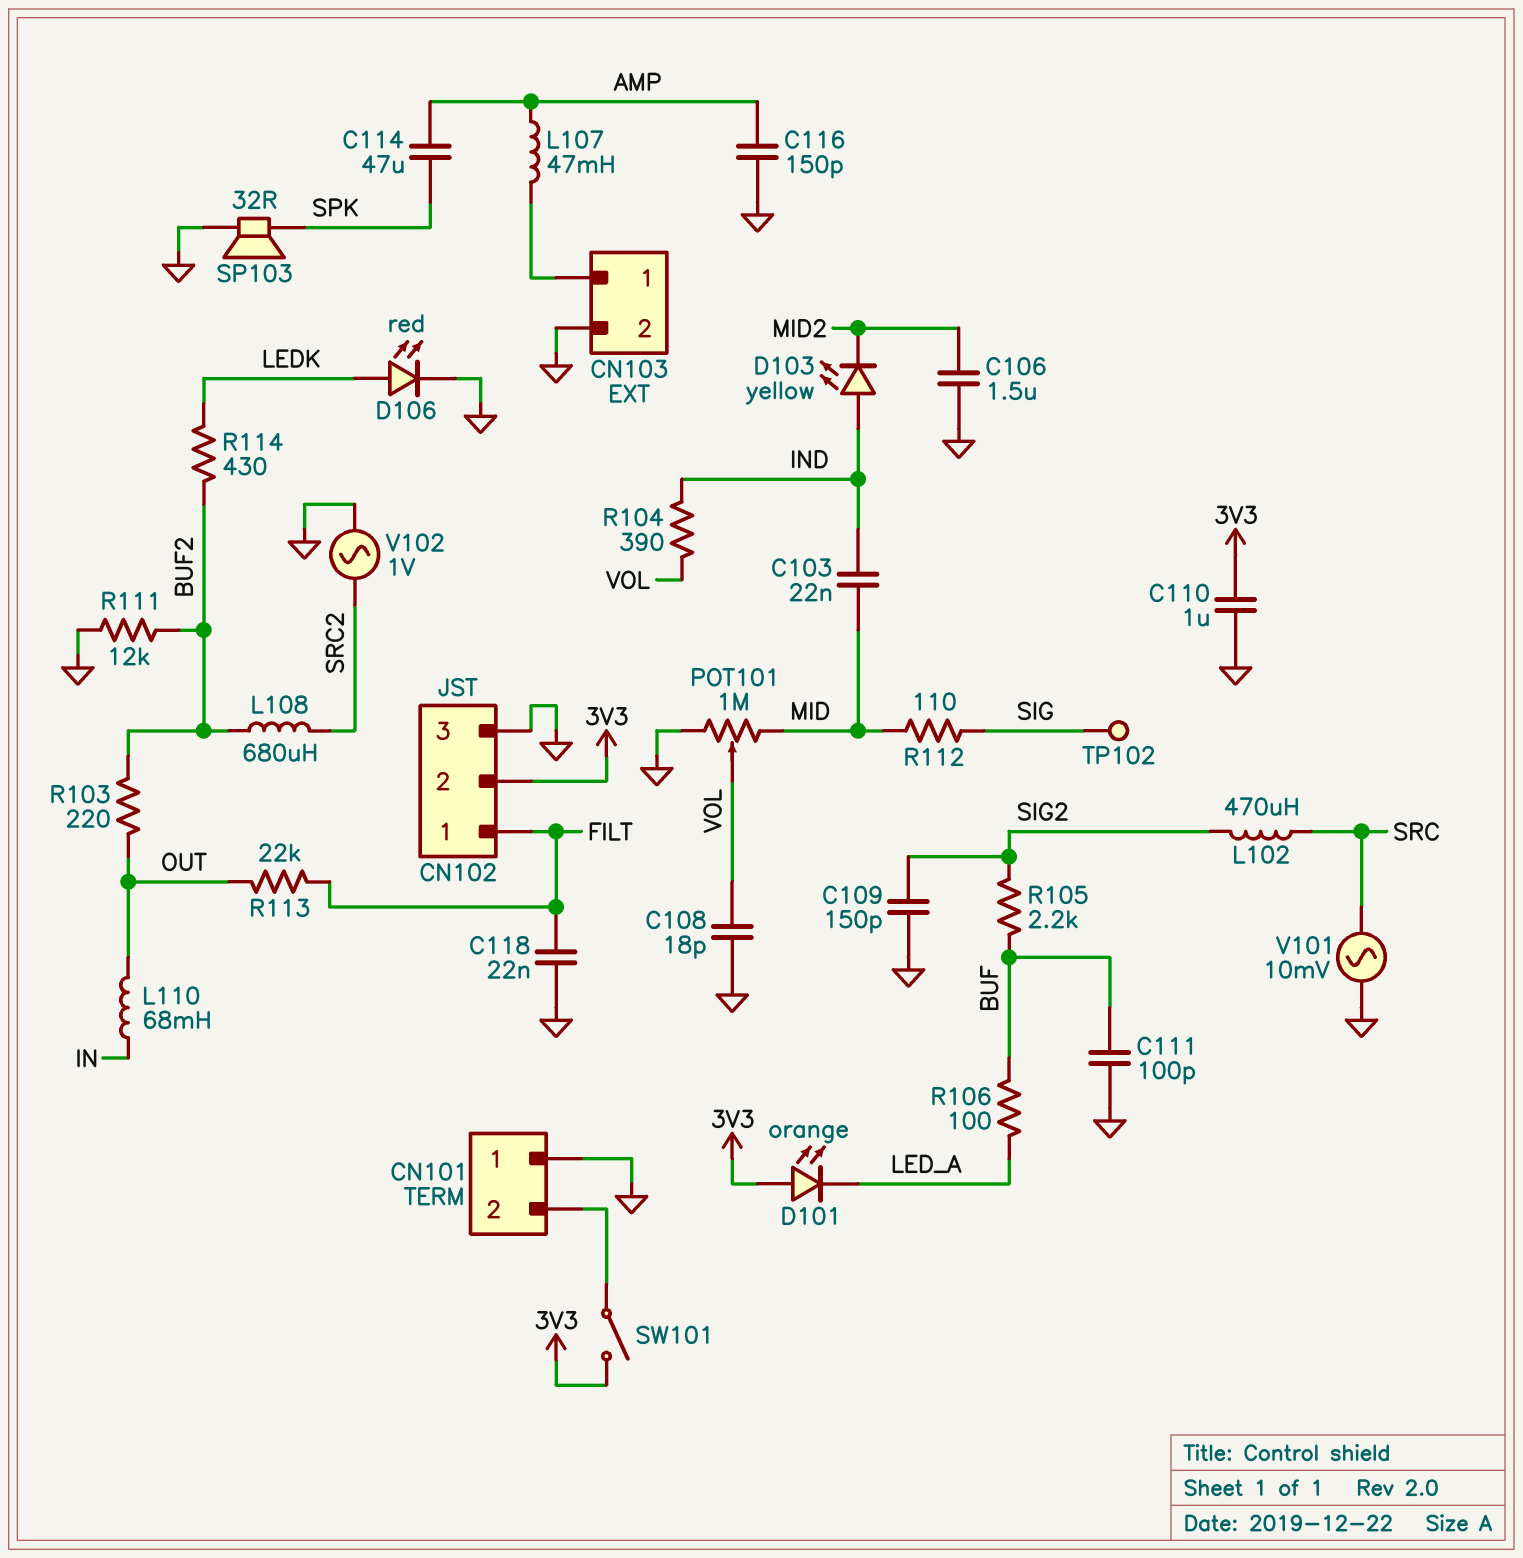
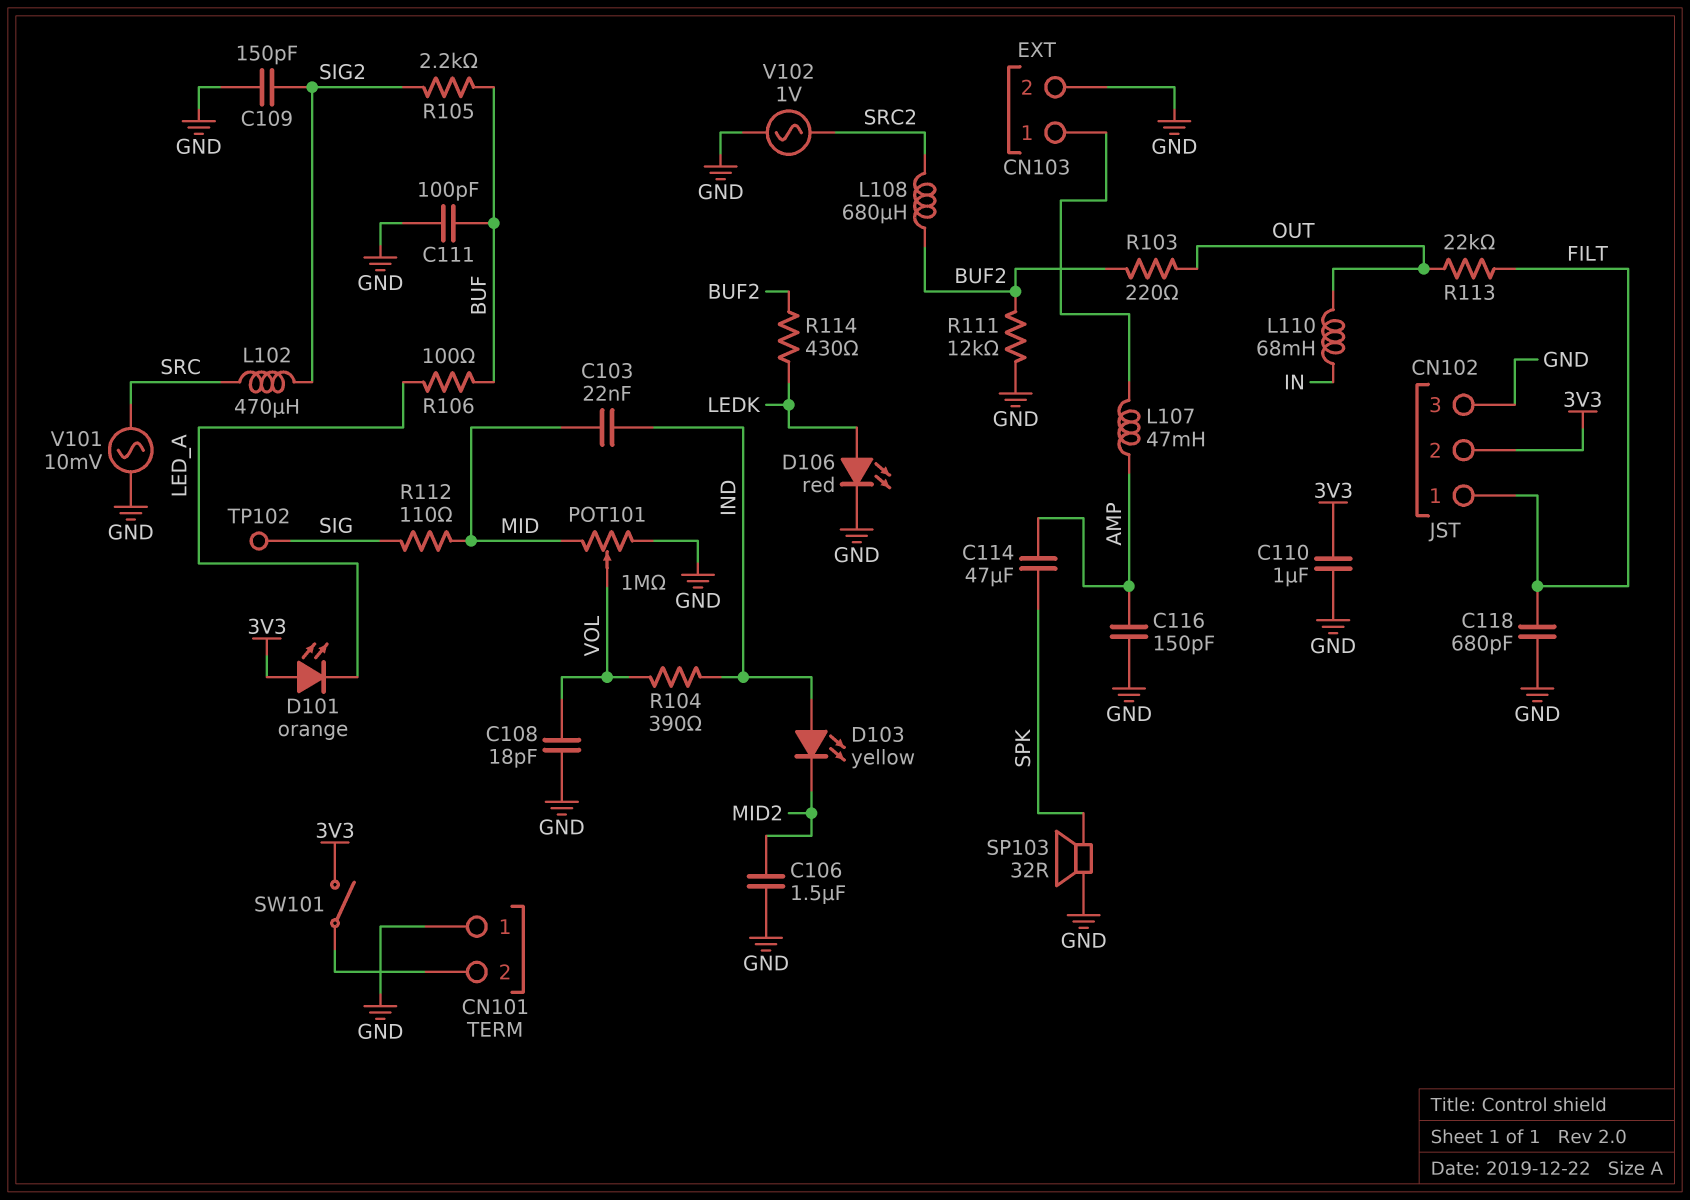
C118: 22nF (FILT, GND) -> 680pF (FILT, GND)

